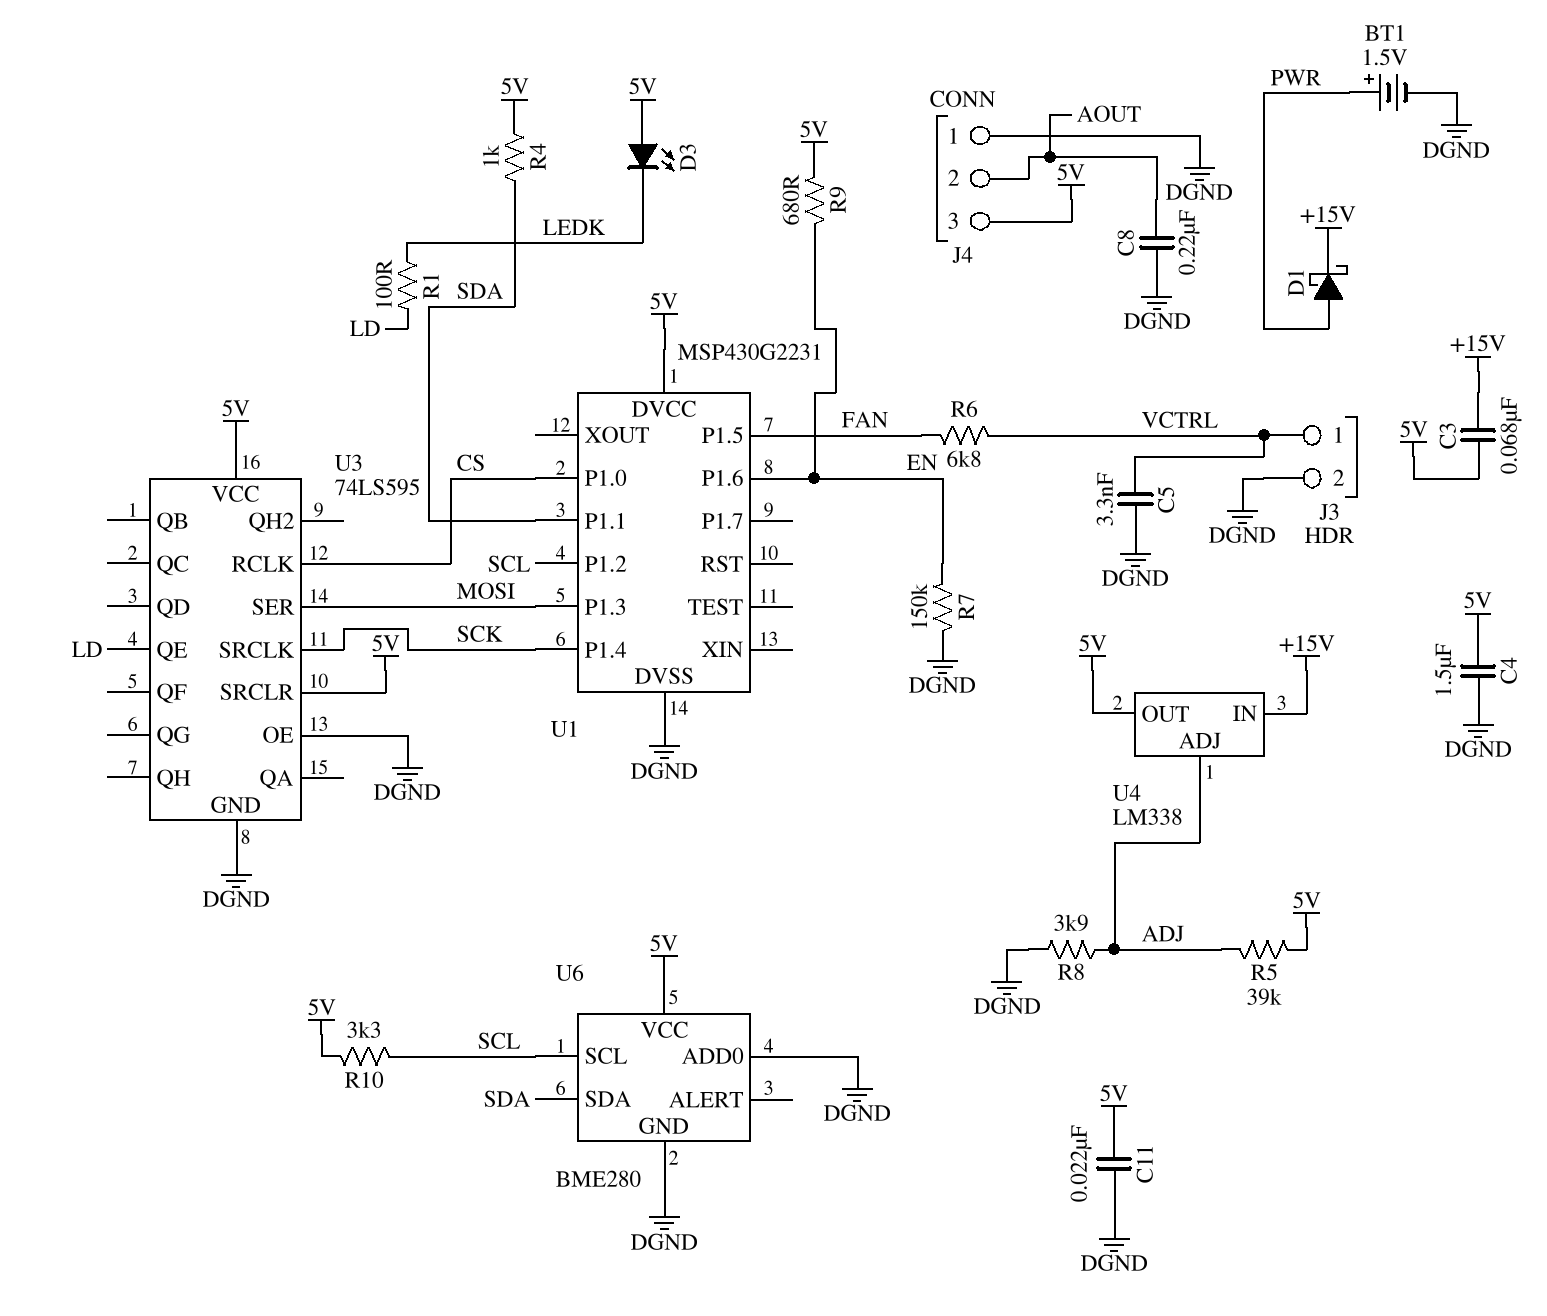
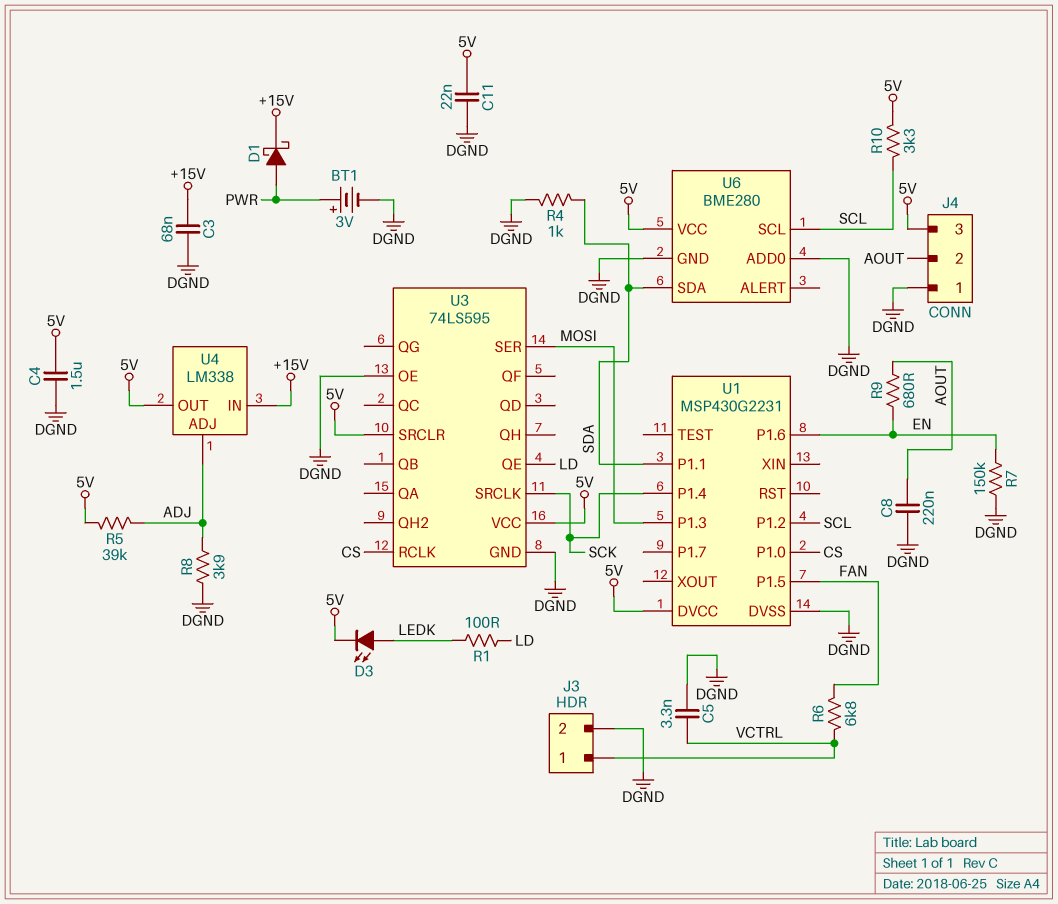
BT1: 1.5V (plus PWR, minus DGND) -> 3V (plus PWR, minus DGND)
C3: 68nF (+15V, 5V) -> 68nF (+15V, DGND)
D3: LED (A 5V, K LEDK) -> LED (A LEDK, K 5V)
R4: 1k (5V, SDA) -> 1k (DGND, SDA)
R9: 680 (5V, EN) -> 680 (AOUT, EN)

